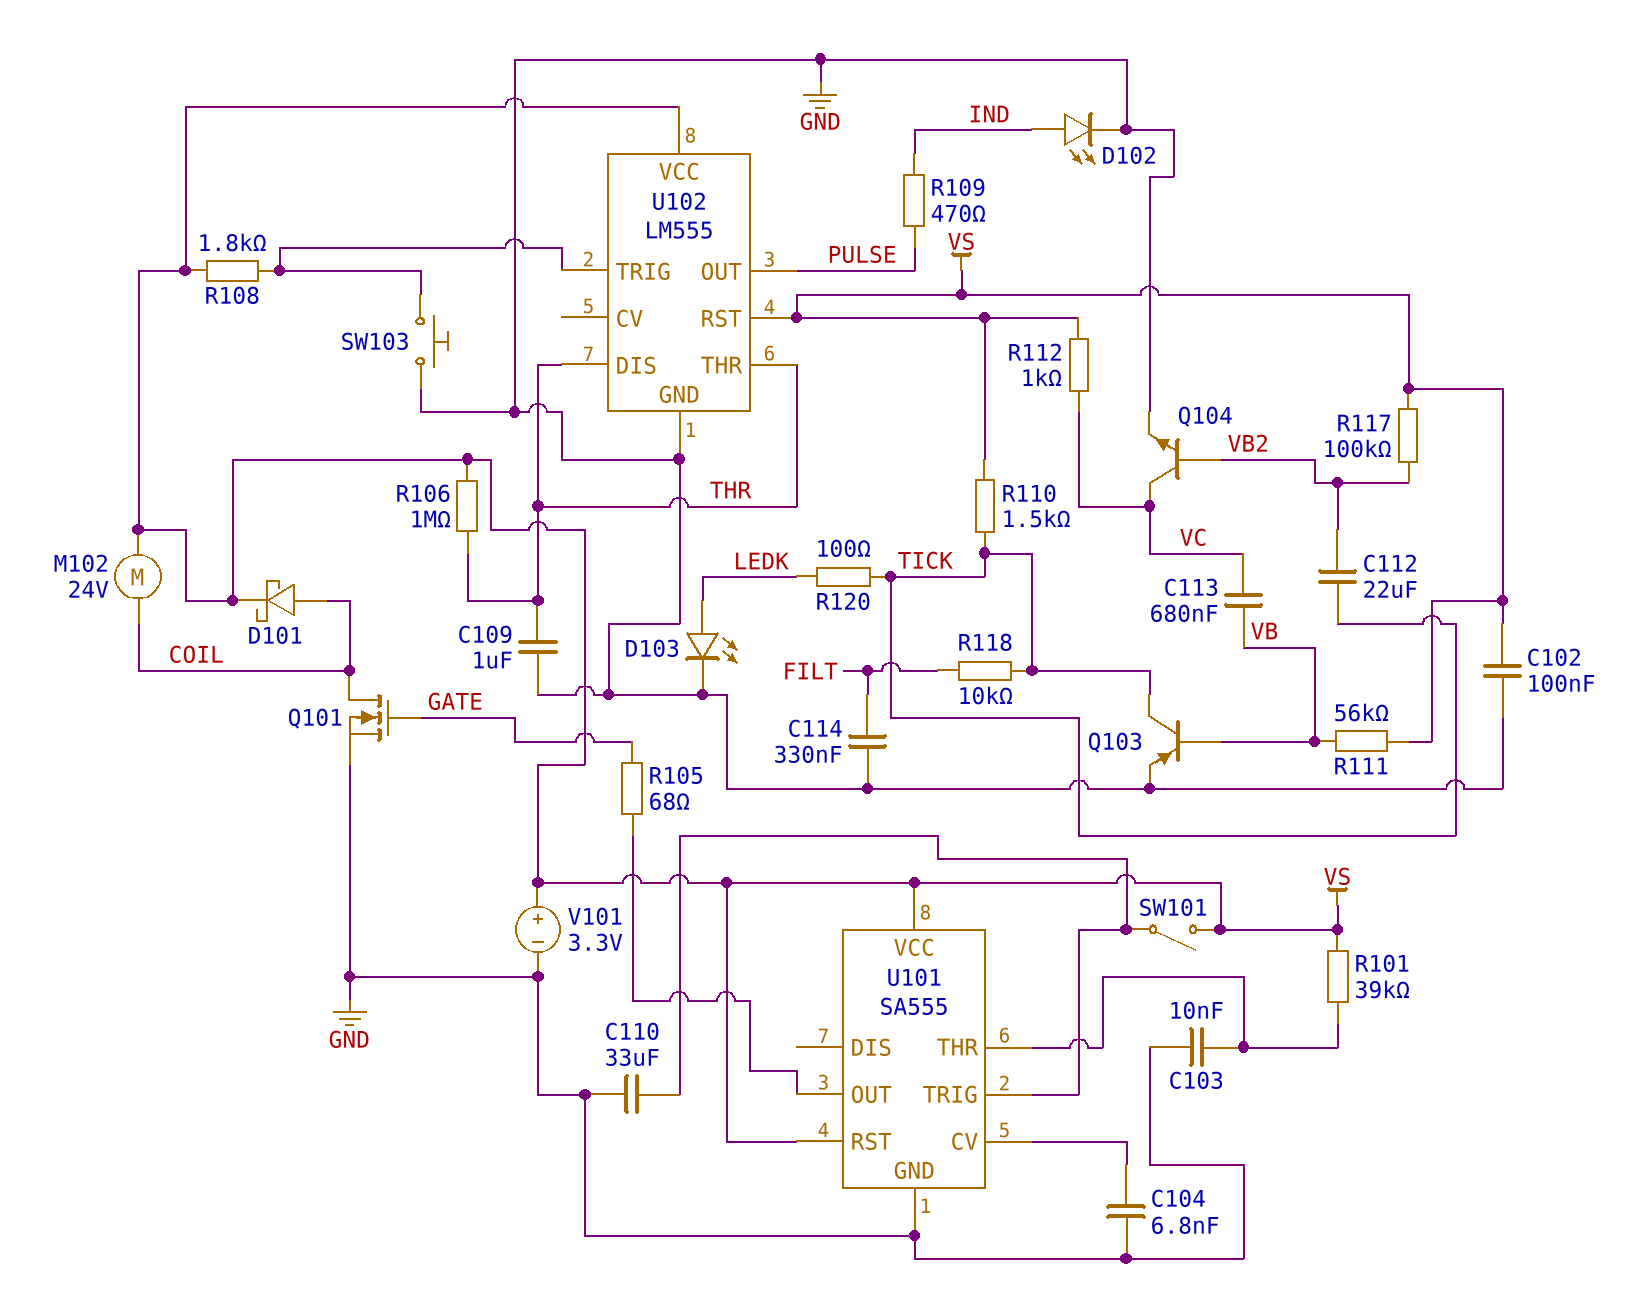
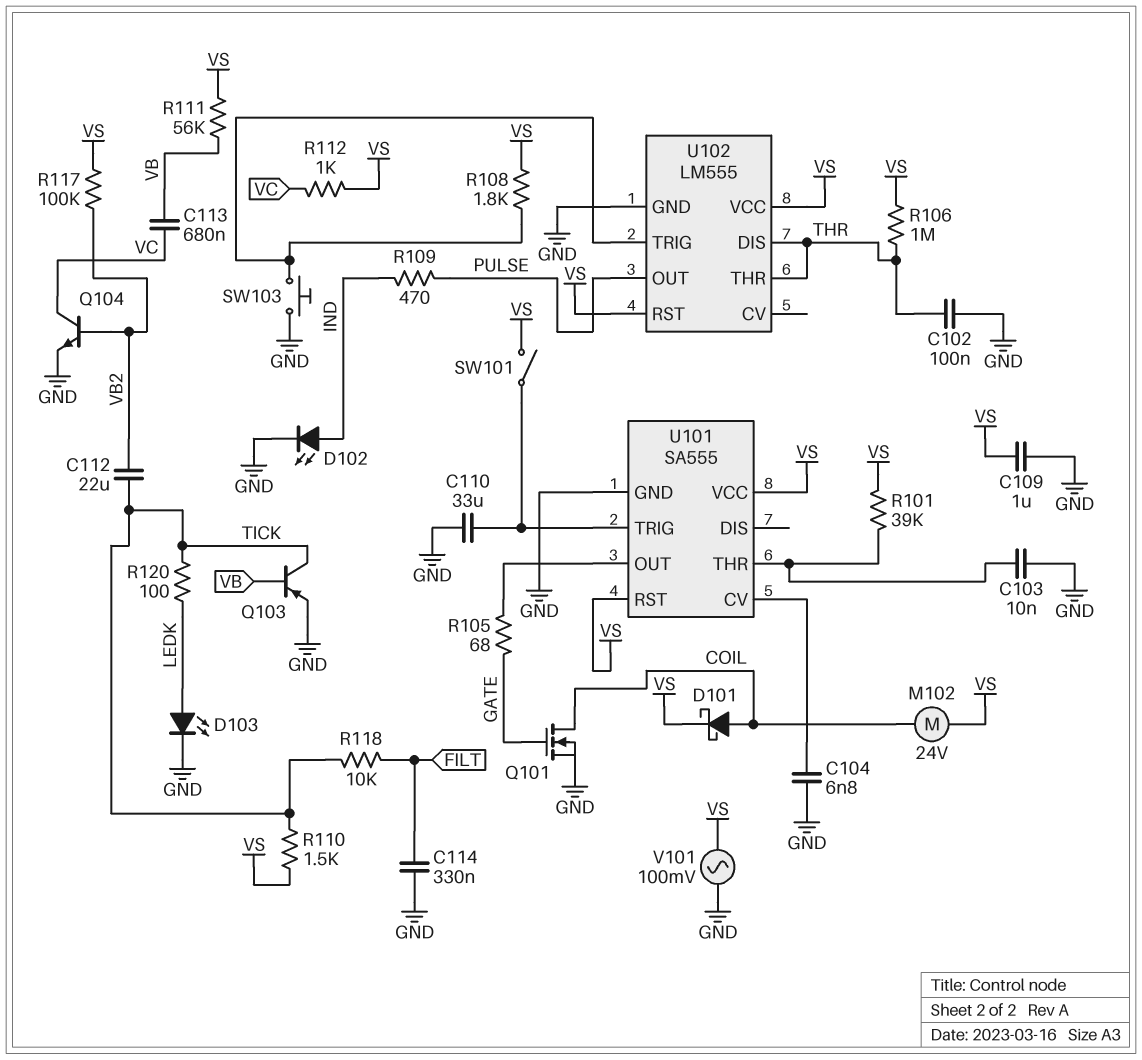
C102: 100nF (GND, VS) -> 100nF (GND, THR)
C109: 1uF (GND, THR) -> 1uF (GND, VS)
V101: 3.3V (plus VS, minus GND) -> AC 100mV (GND, VS)

